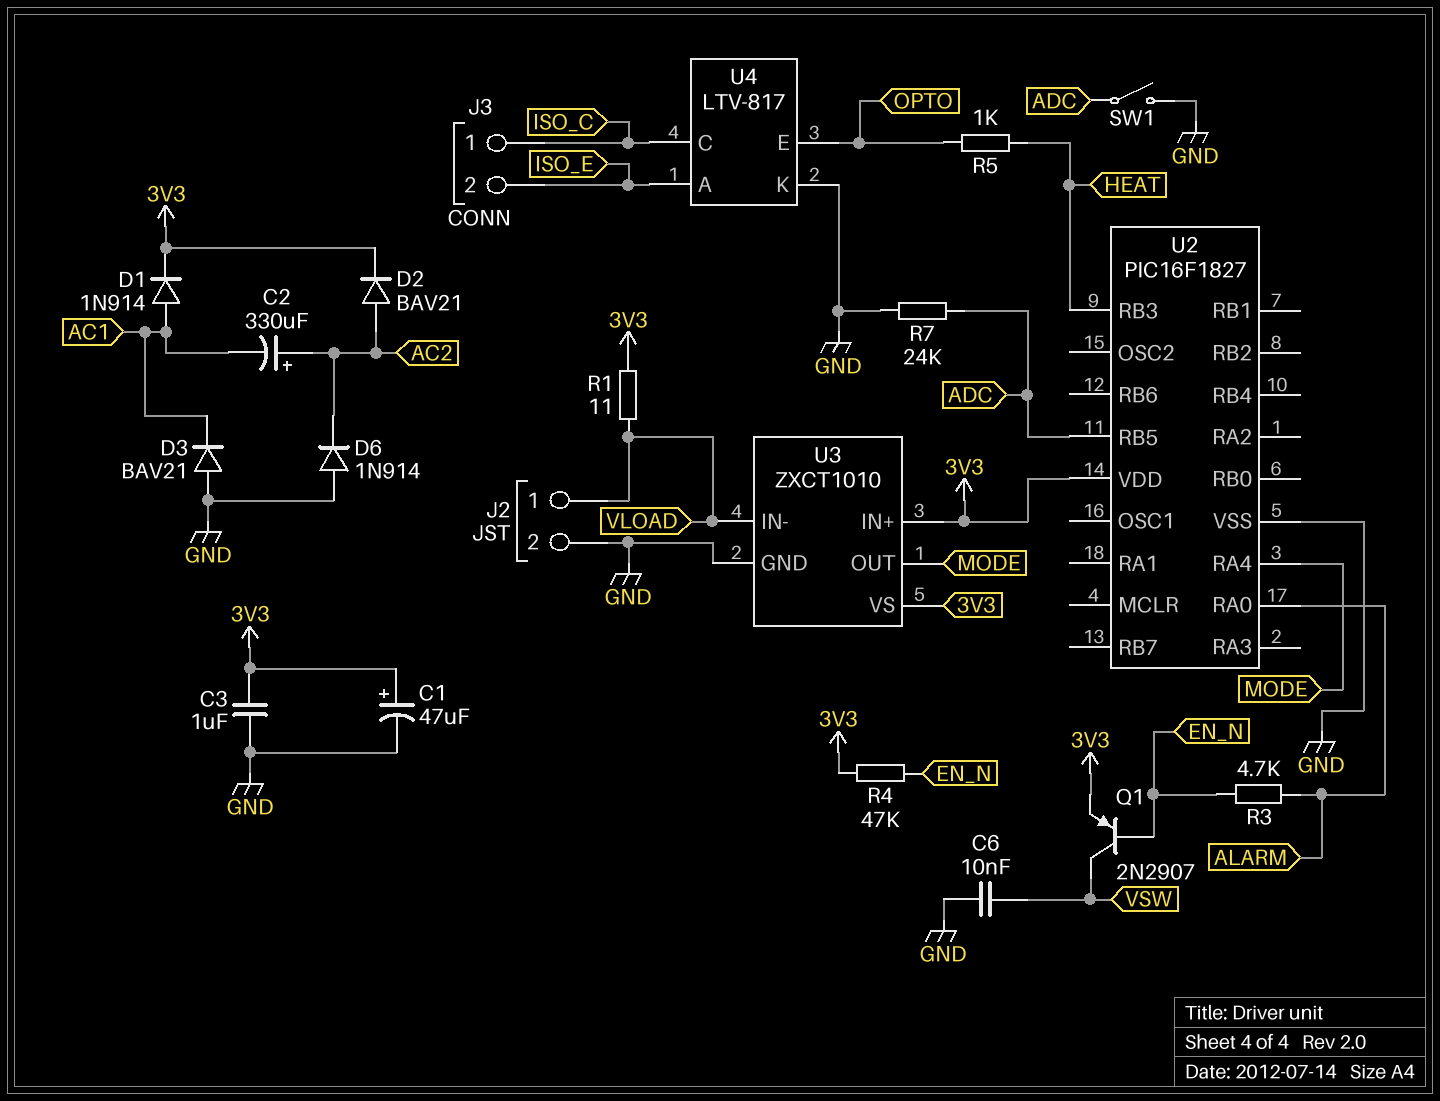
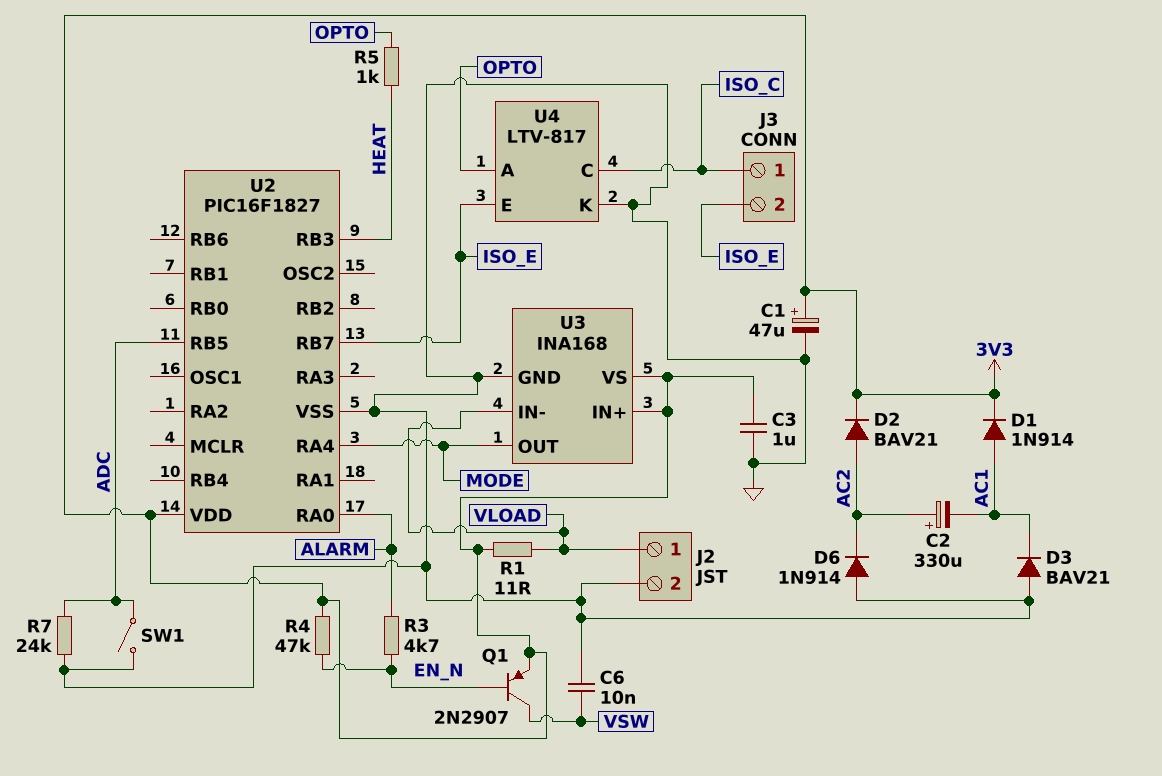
U2 pin RB7: none -> ISO_E
U3: ZXCT1010 -> INA168
U4 pin A: ISO_E -> OPTO
U4 pin E: OPTO -> ISO_E

